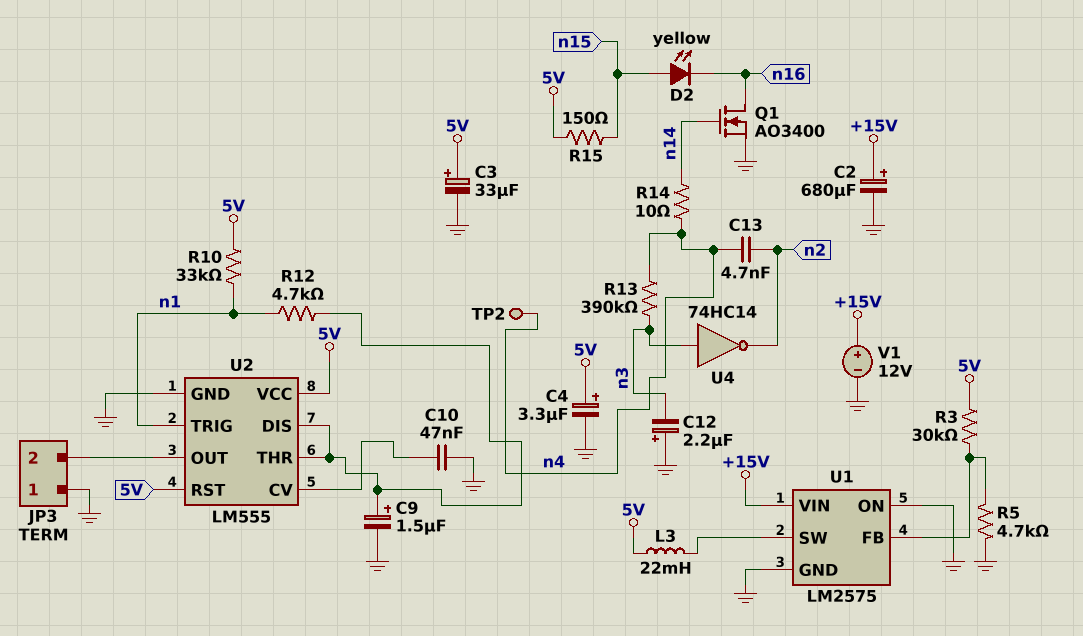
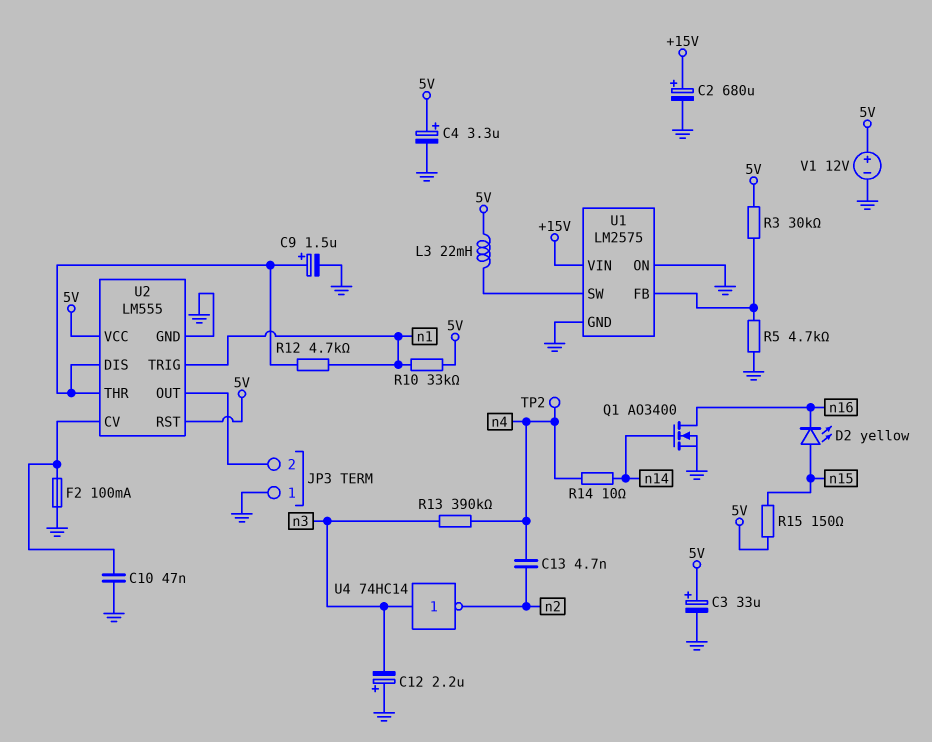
F2: none -> 100mA (GND, U2/CV)
V1: 12V (plus +15V, minus GND) -> 12V (plus 5V, minus GND)

